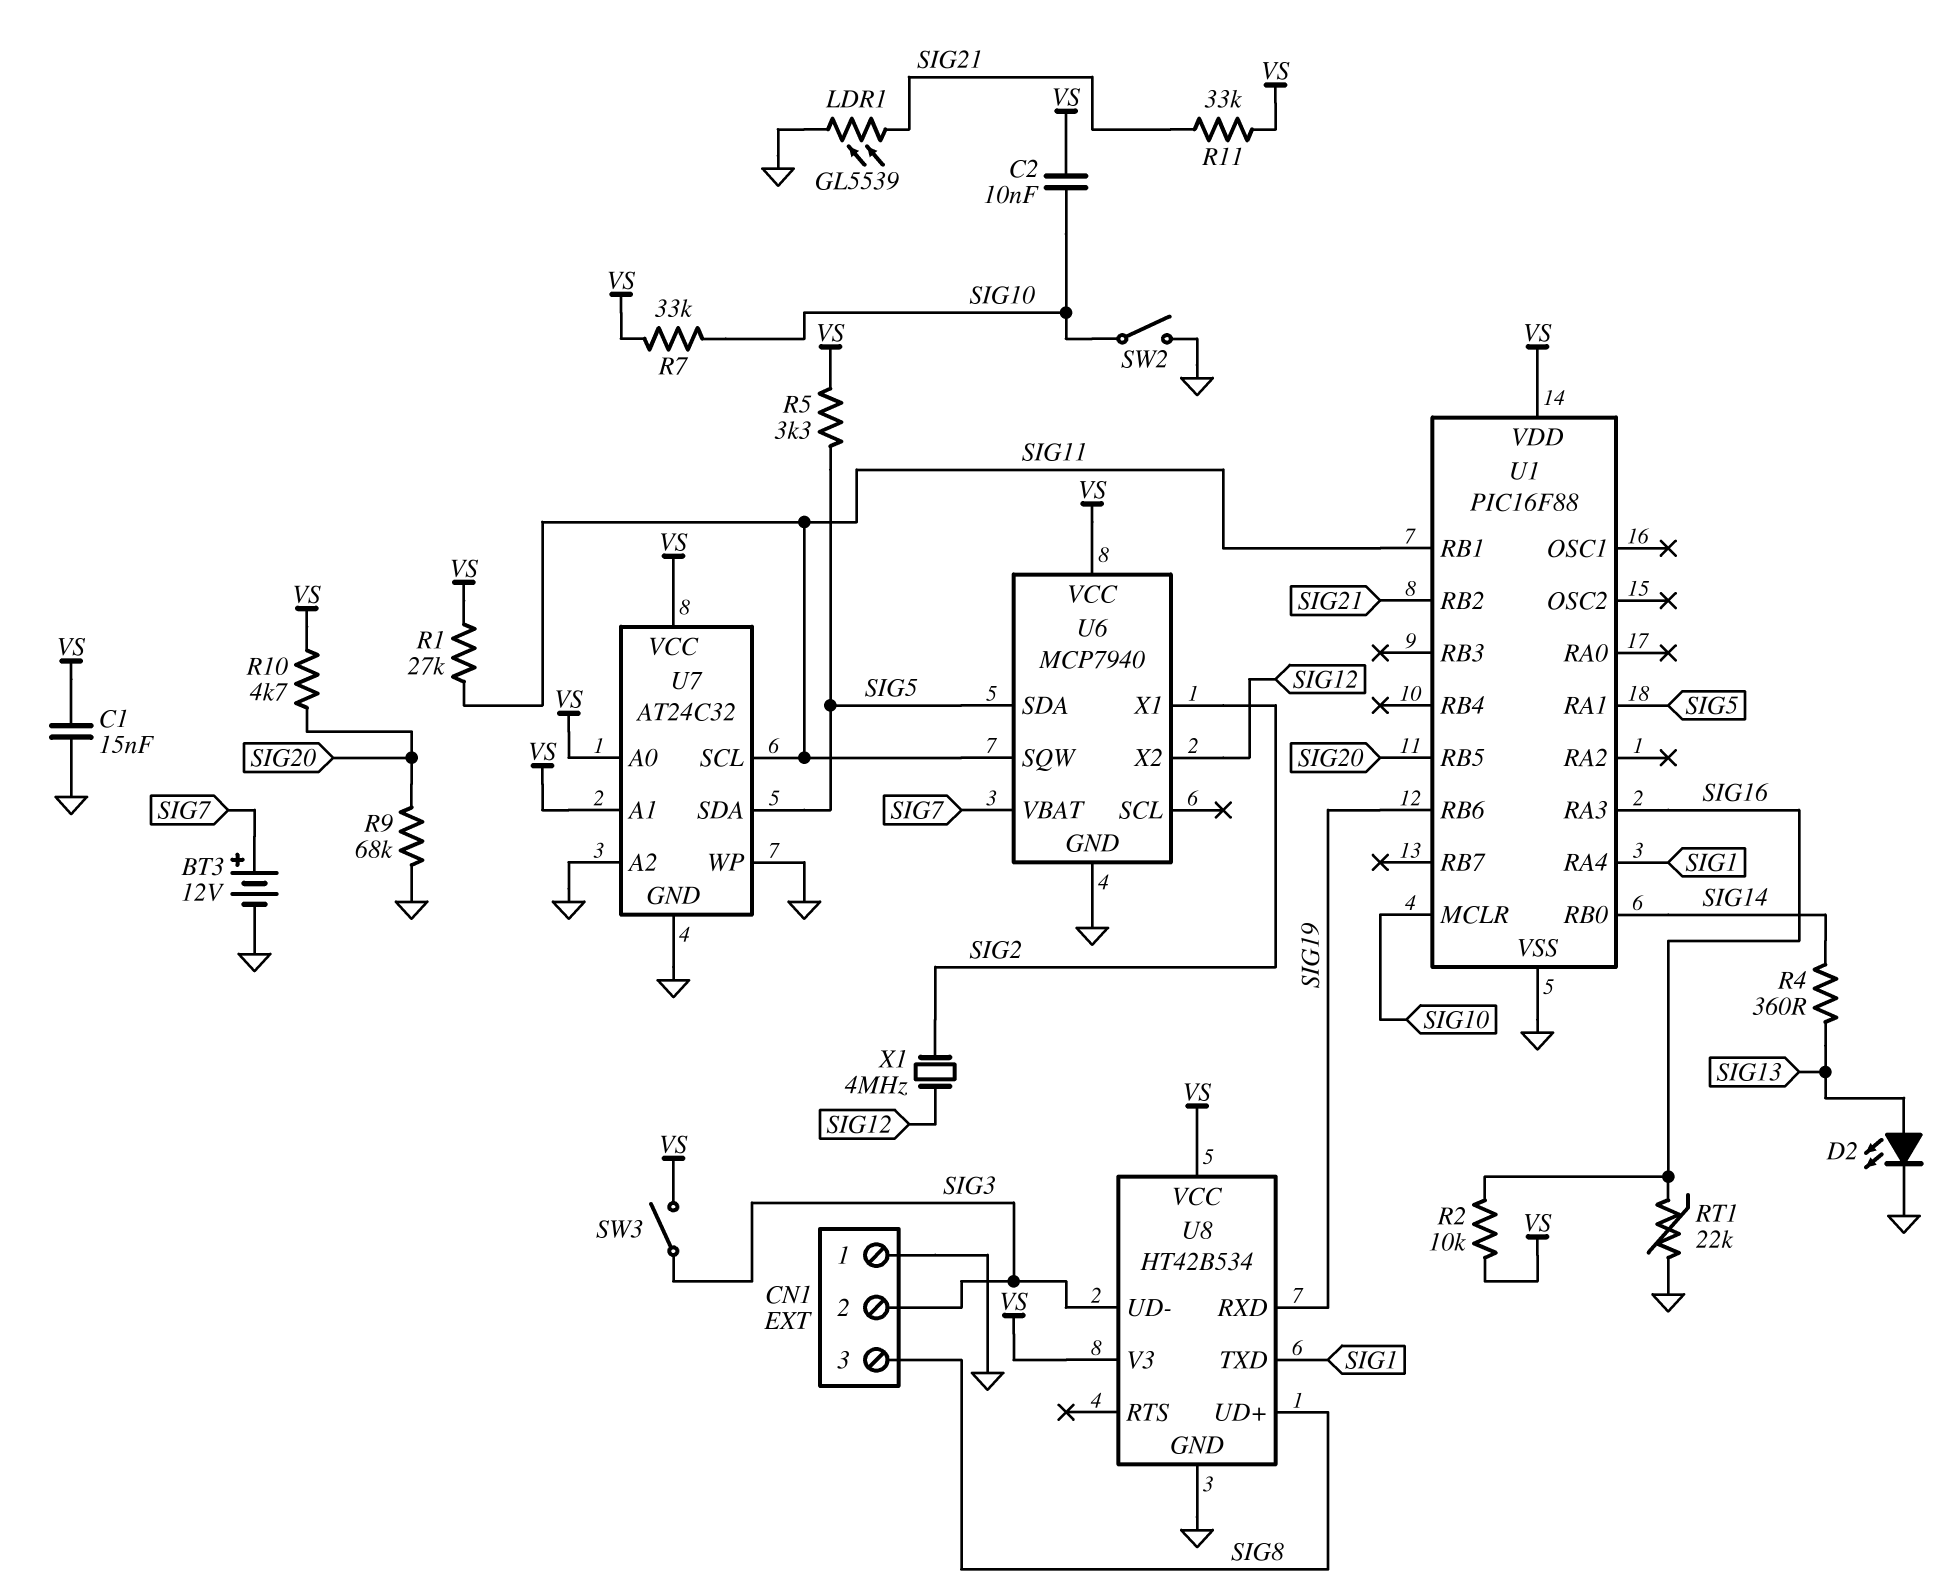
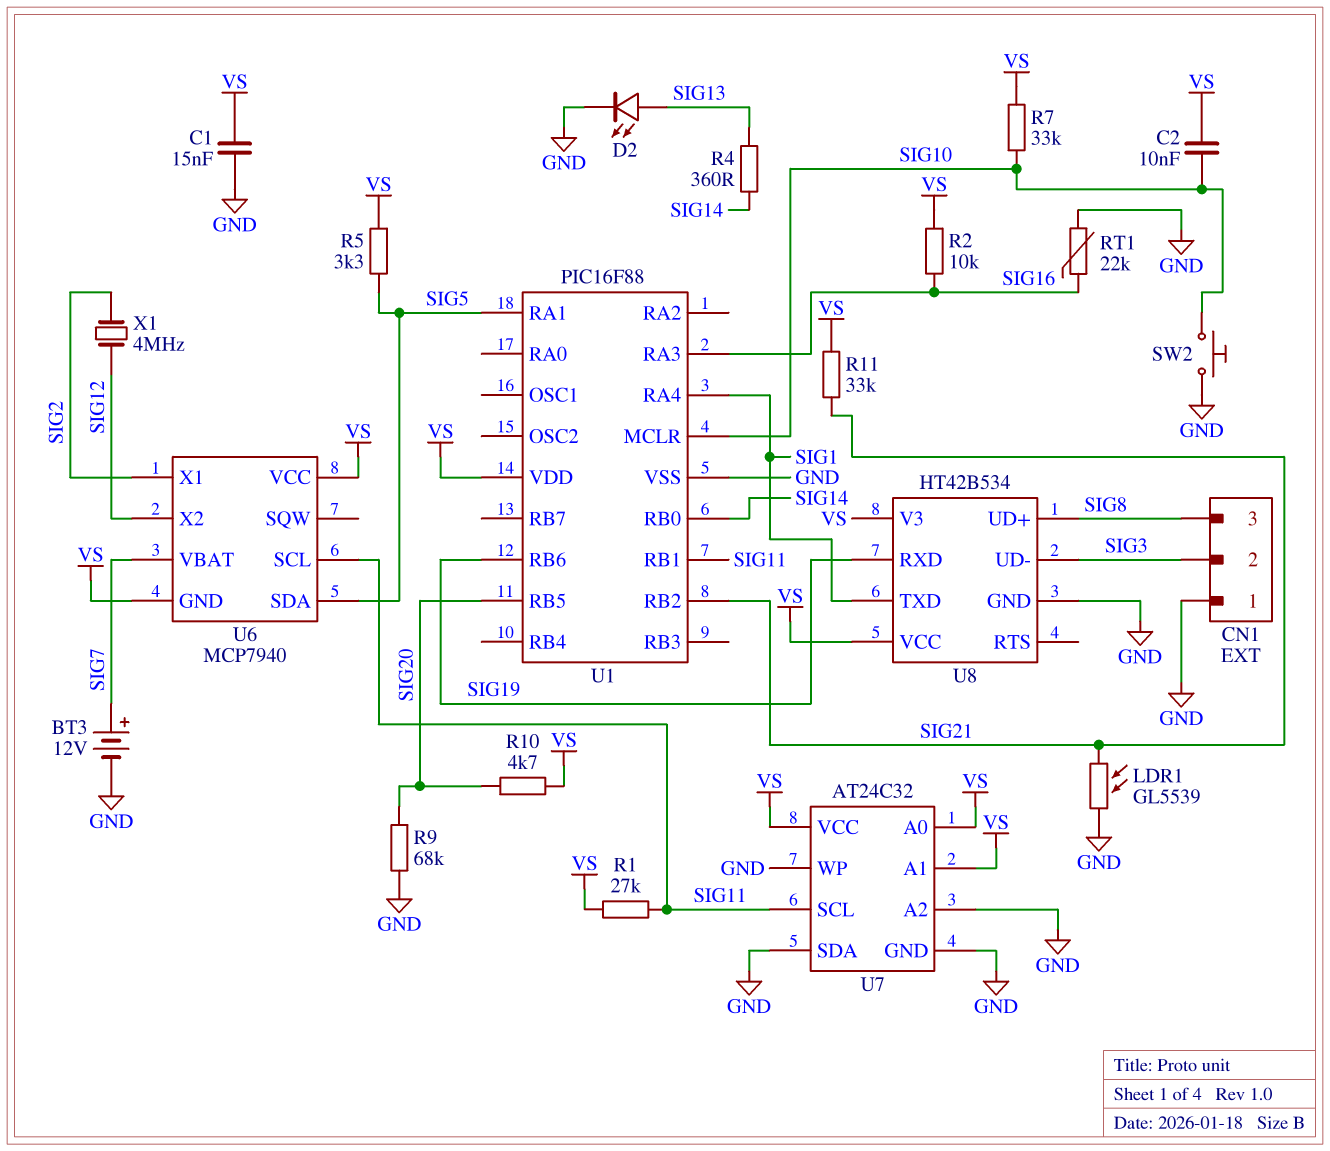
SW2: switch (GND, SIG10) -> button (GND, SIG10)
SW3: switch (SIG3, VS) -> none
U6 pin GND: GND -> VS
U6 pin SCL: none -> SIG11
U6 pin SQW: SIG11 -> none
U7 pin SDA: SIG5 -> GND

